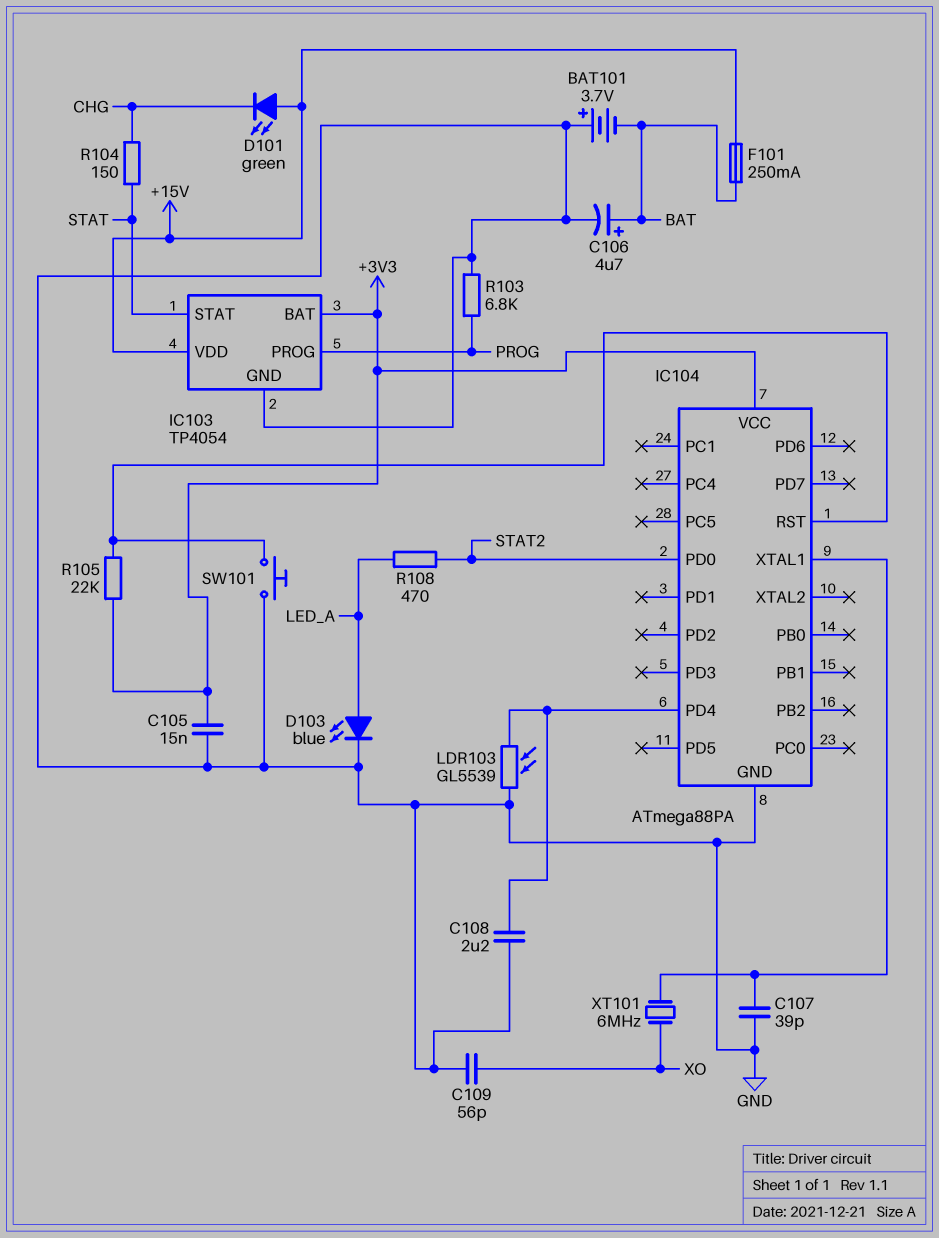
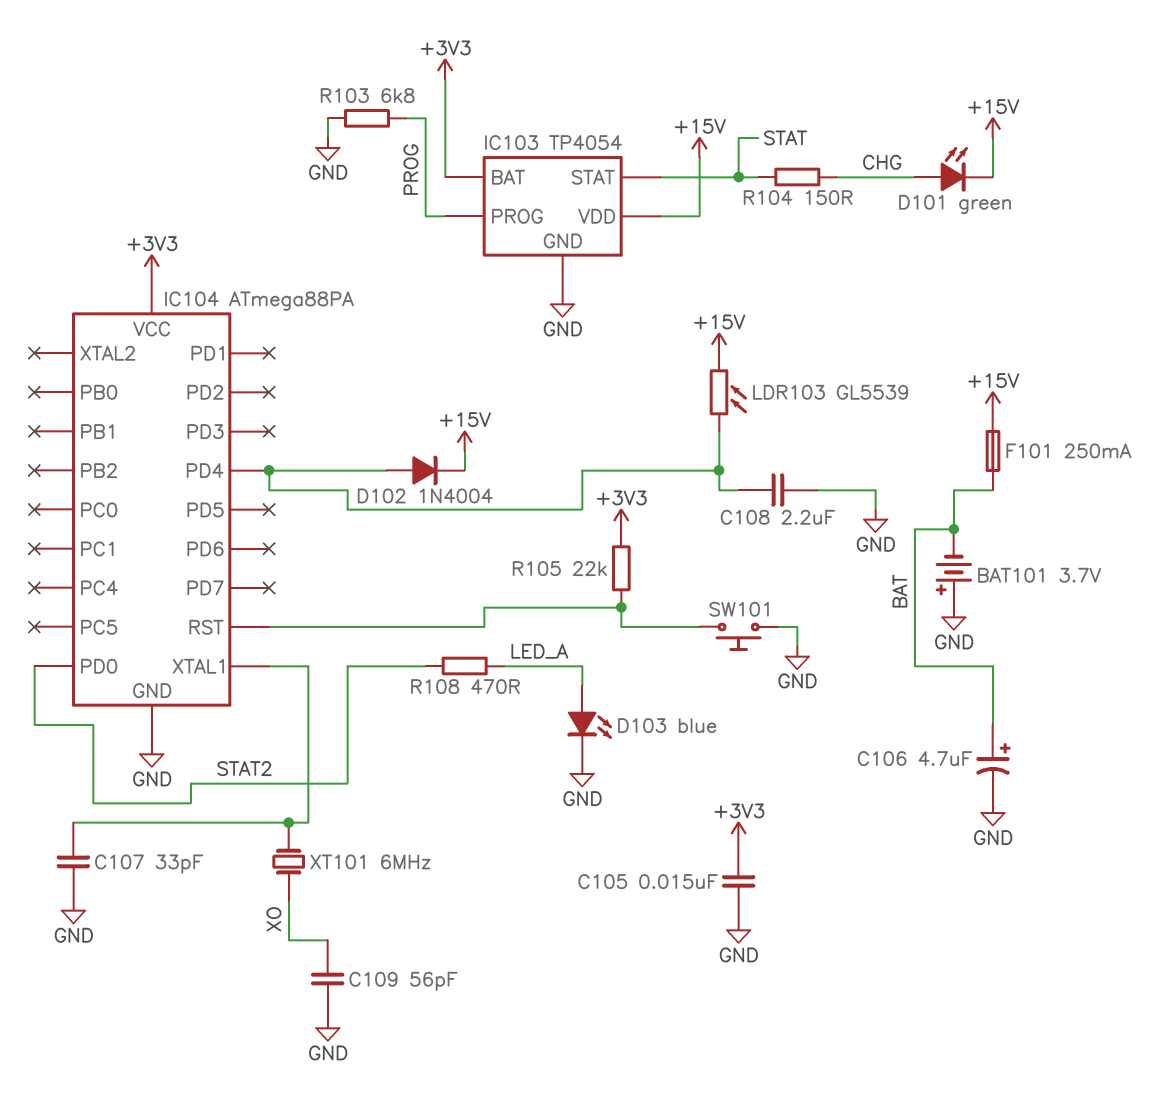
C107: 39pF (GND, IC104/XTAL1) -> 33pF (GND, IC104/XTAL1)
D101: LED green (A +15V, K CHG) -> LED green (A CHG, K +15V)
D102: none -> diode 1N4004 (A IC104/PD4, K +15V)
LDR103: GL5539 (GND, IC104/PD4) -> GL5539 (+15V, IC104/PD4)

